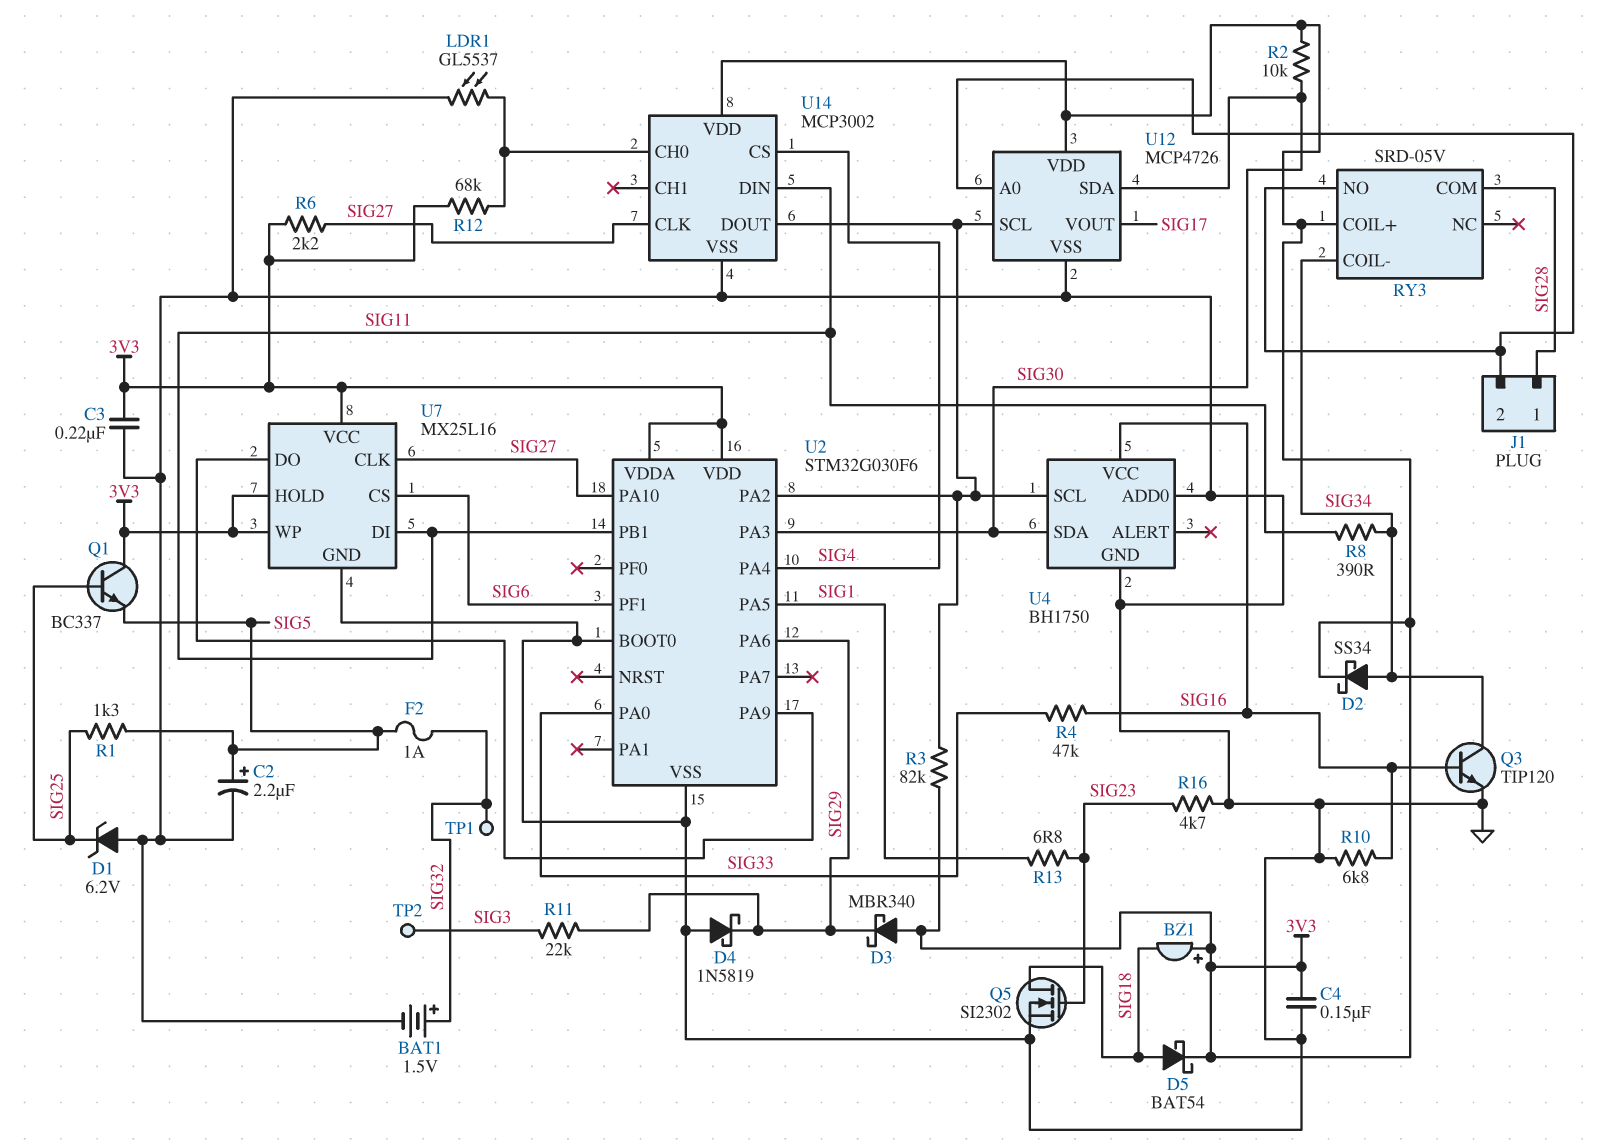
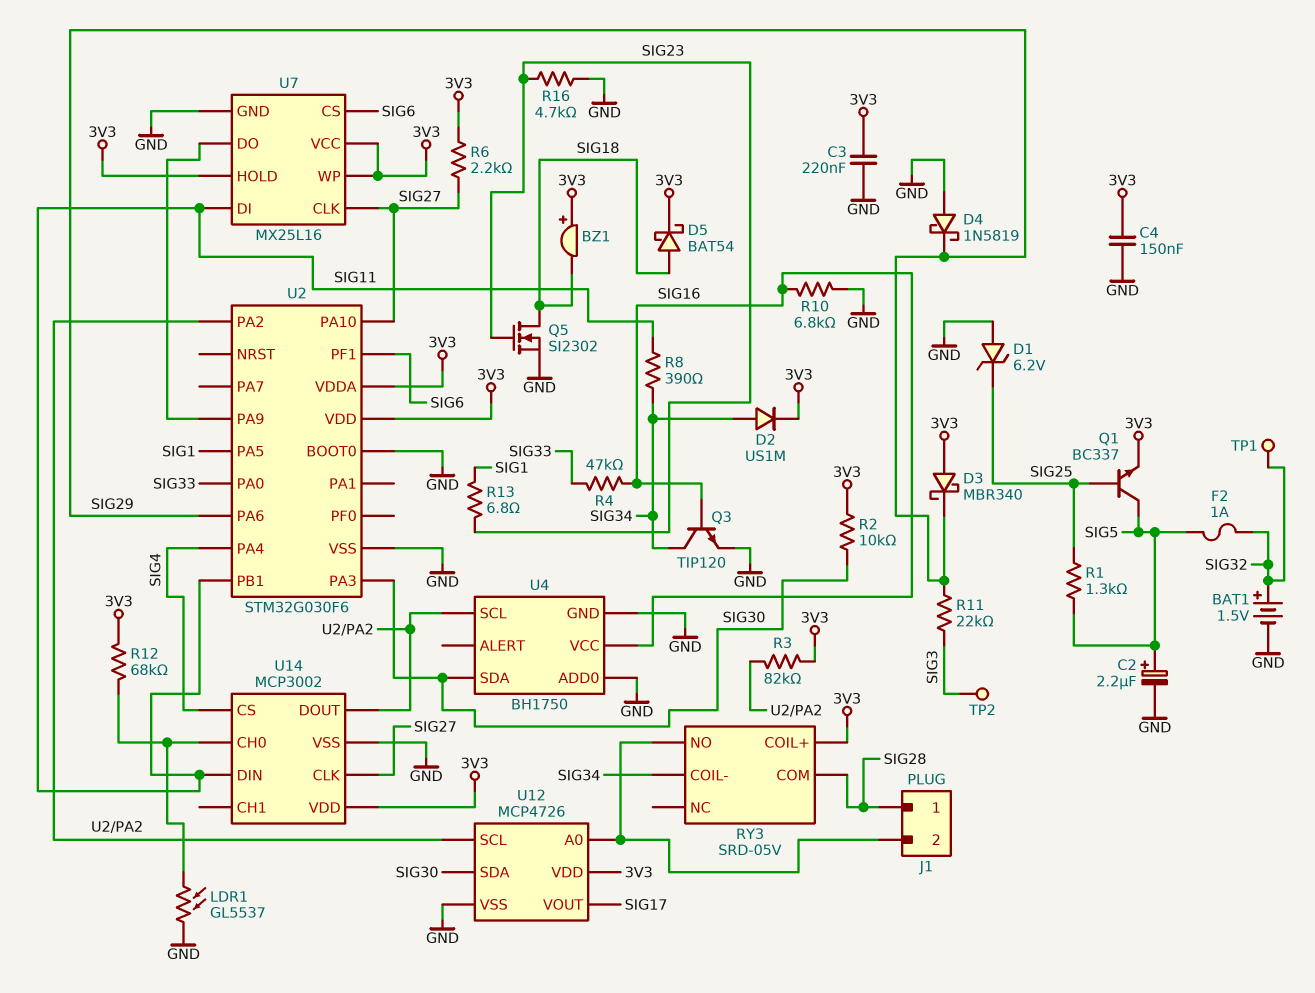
D2: schottky SS34 (A SIG34, K 3V3) -> diode US1M (A SIG34, K 3V3)
Q1: NPN BC337 (B SIG25, C 3V3, E SIG5) -> NPN BC337 (B SIG25, C SIG5, E 3V3)

